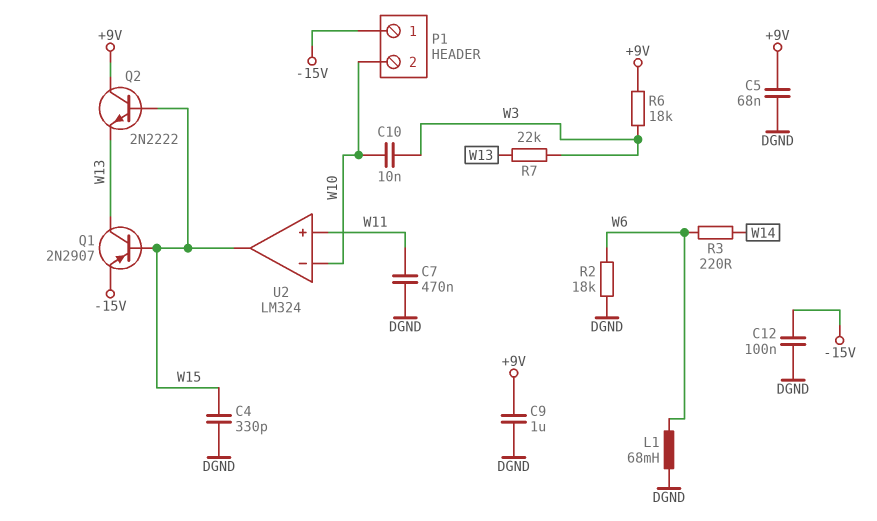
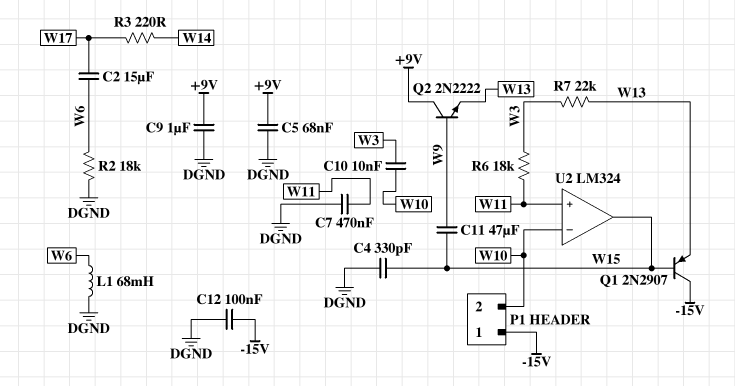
C2: none -> 15uF (W6, W17)
C11: none -> 47uF (W9, W15)
Q1: PNP 2N2907 (B W15, C W13, E -15V) -> PNP 2N2907 (B W15, C -15V, E W13)
Q2: NPN 2N2222 (B W15, C +9V, E W13) -> NPN 2N2222 (B W9, C +9V, E W13)
R3: 220 (W6, W14) -> 220 (W14, W17)
R6: 18k (+9V, W3) -> 18k (W3, W11)

